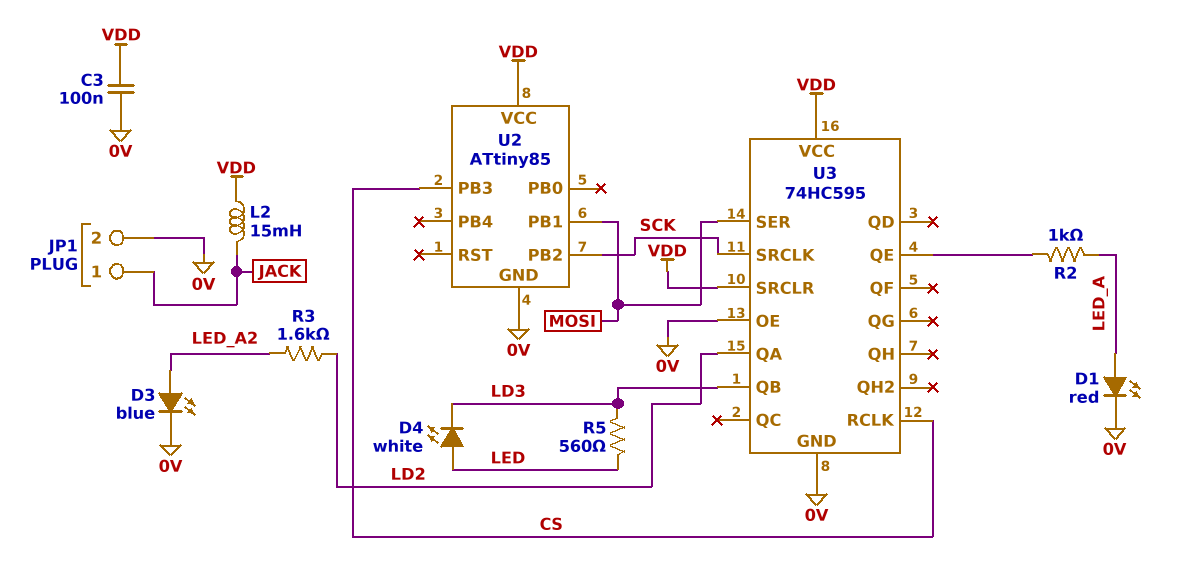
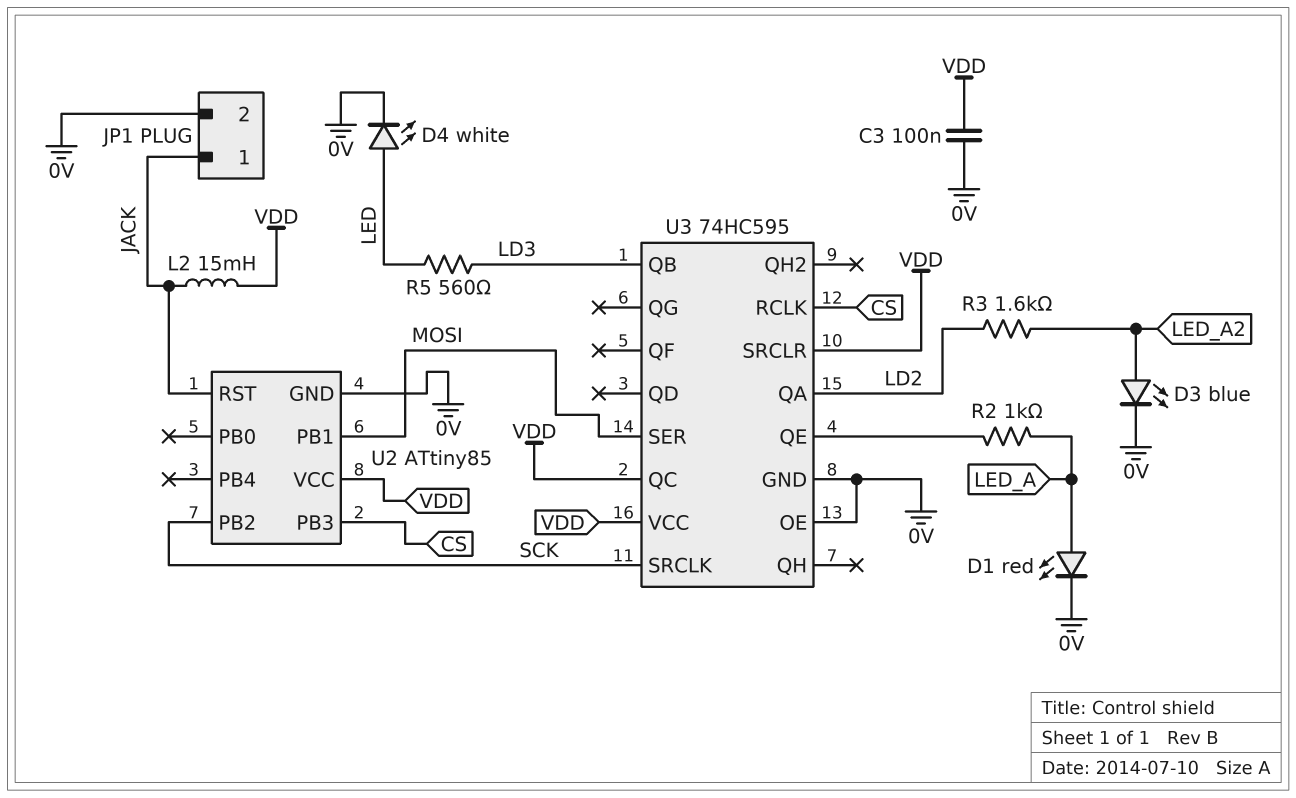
D4: LED white (A LED, K LD3) -> LED white (A LED, K 0V)
U2 pin RST: none -> JACK
U3 pin QC: none -> VDD

